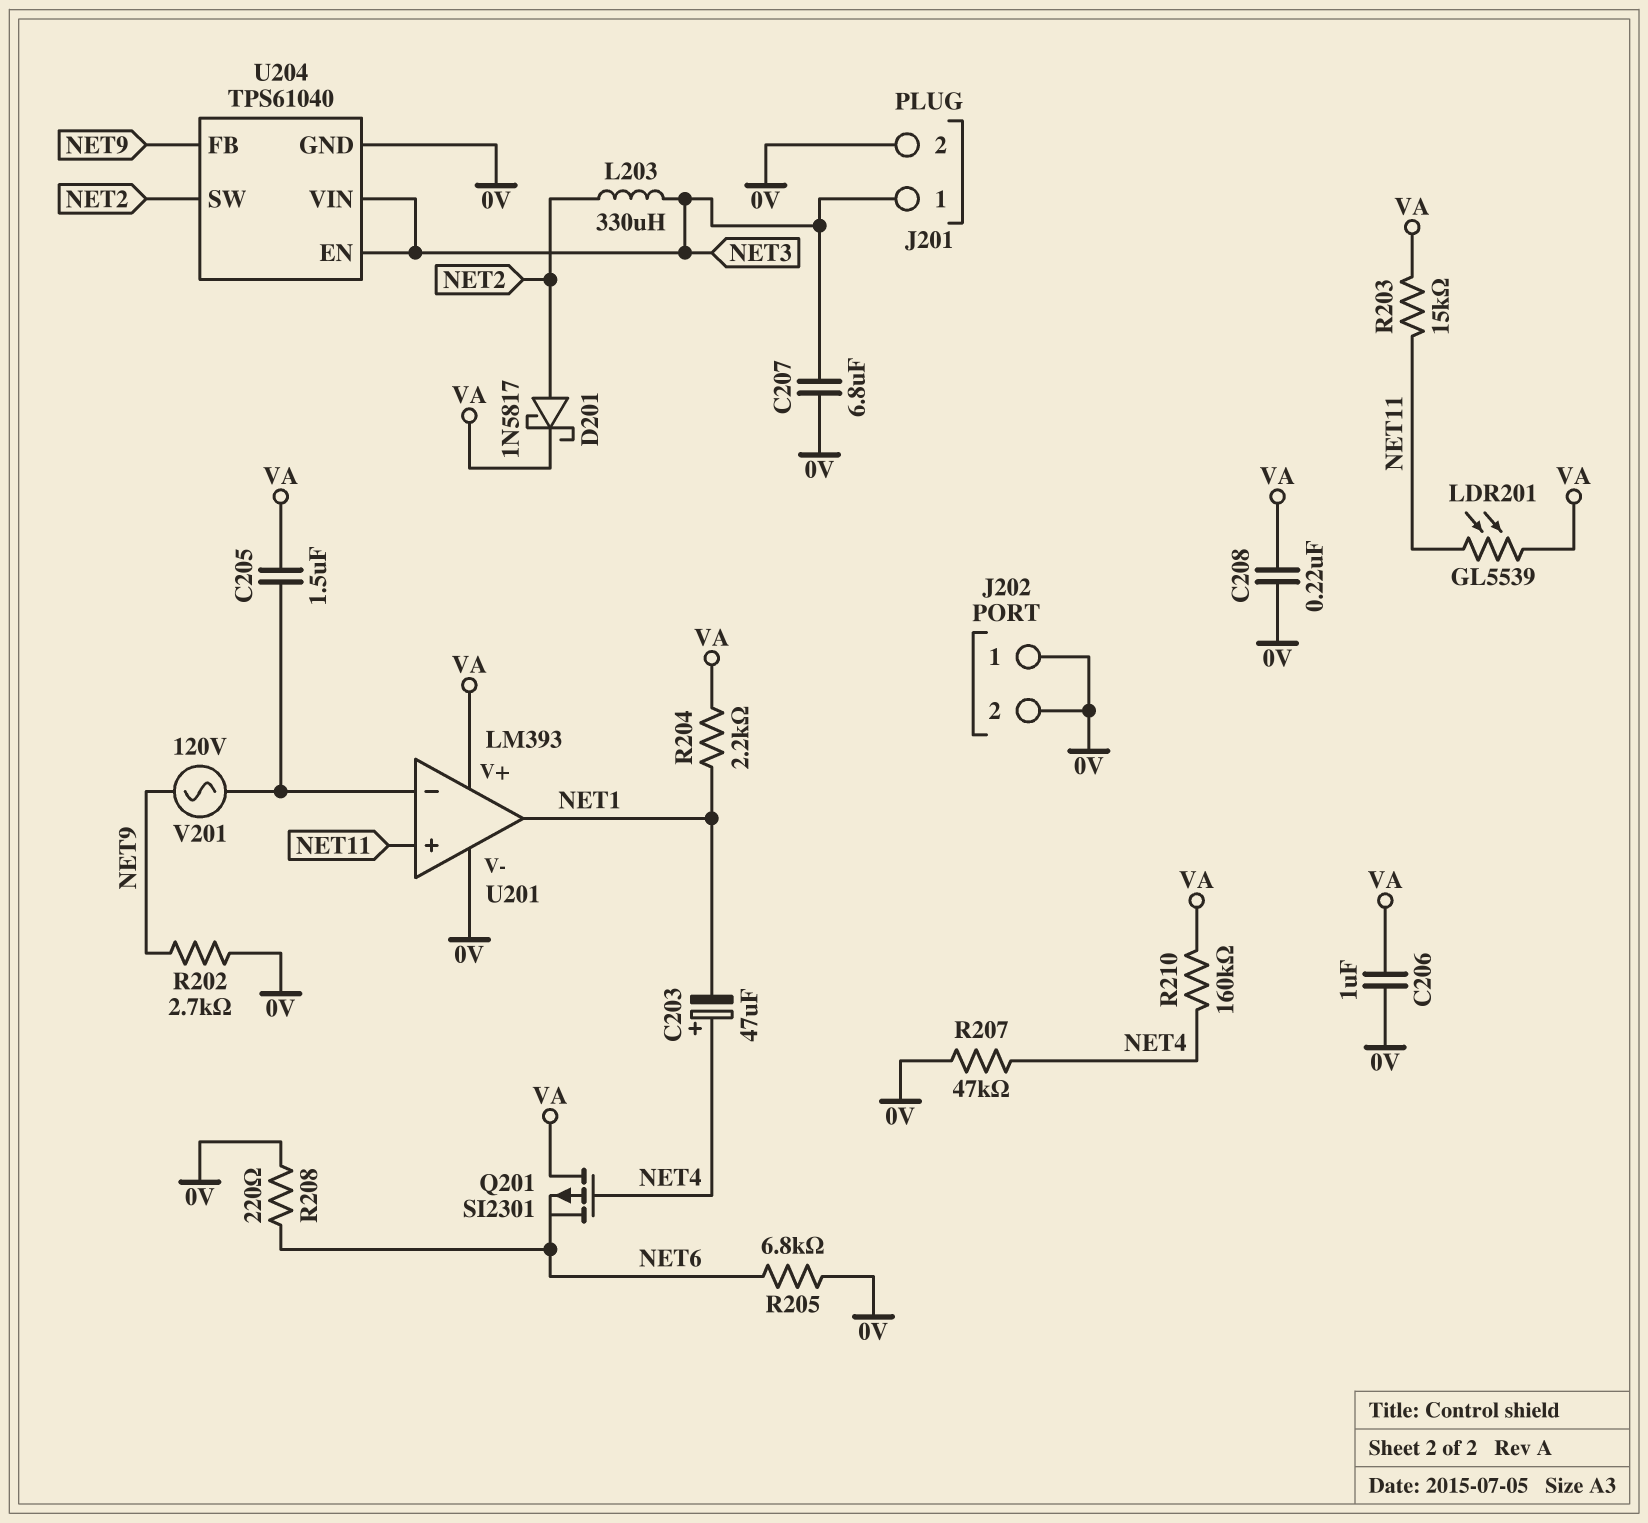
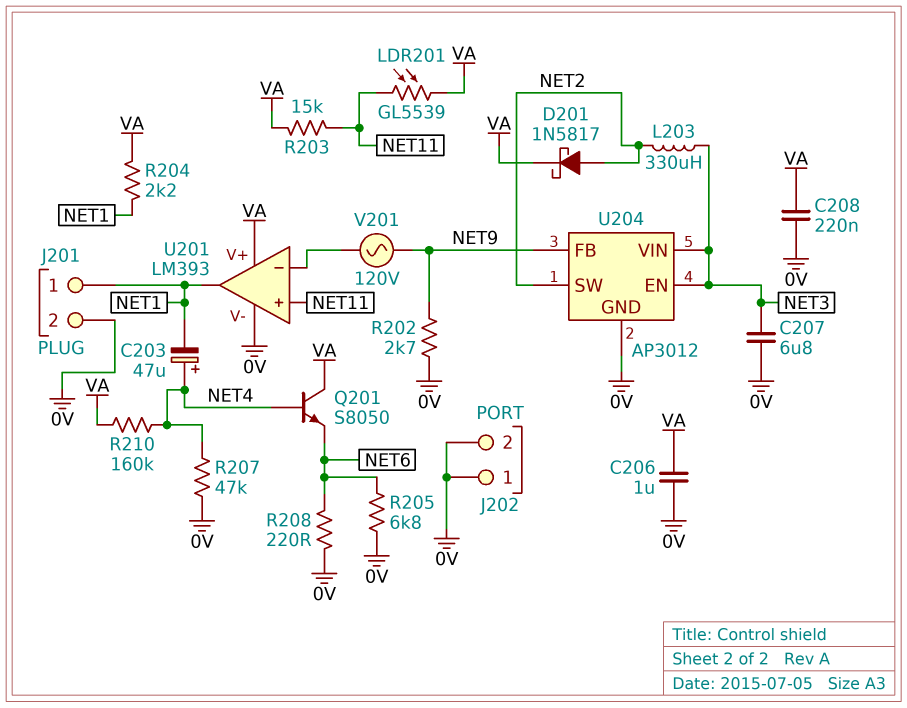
C205: 1.5uF (U201/in-, VA) -> none
J201 pin 1: NET3 -> NET1
Q201: PMOS SI2301 (G NET4, D VA, S NET6) -> NPN S8050 (B NET4, C VA, E NET6)
U204: TPS61040 -> AP3012

